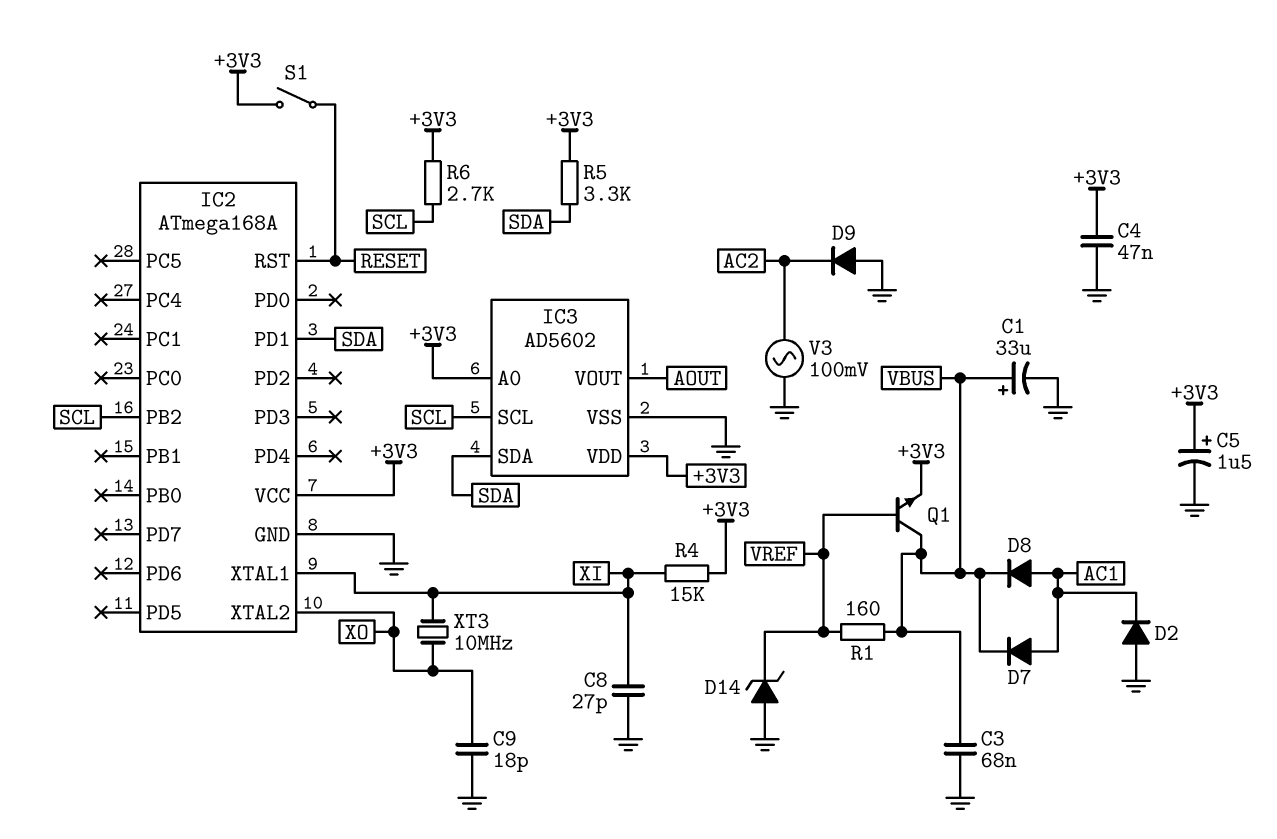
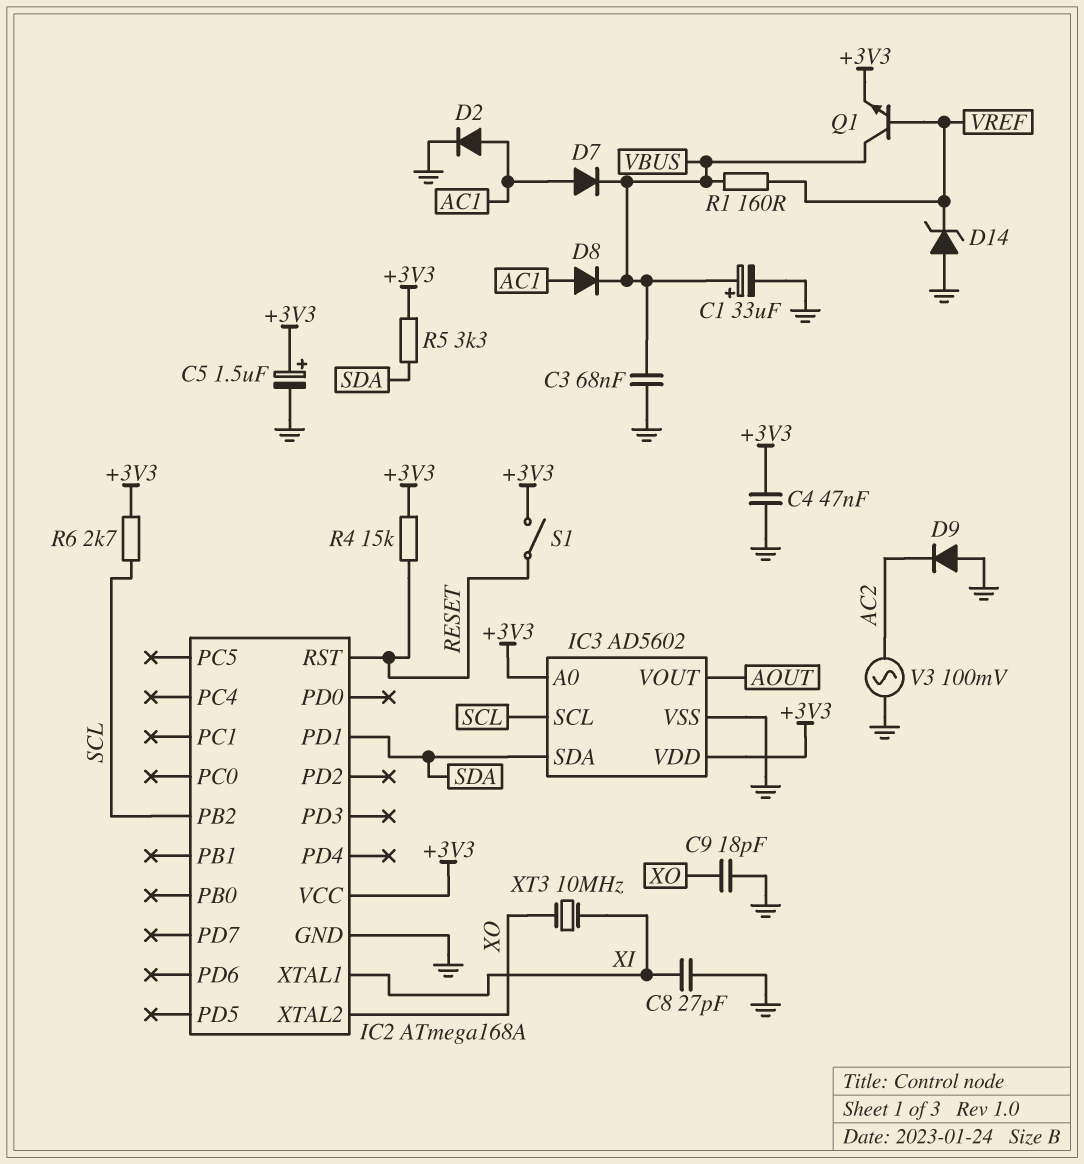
D2: diode (A GND, K AC1) -> diode (A AC1, K GND)
R4: 15k (+3V3, XI) -> 15k (+3V3, RESET)

